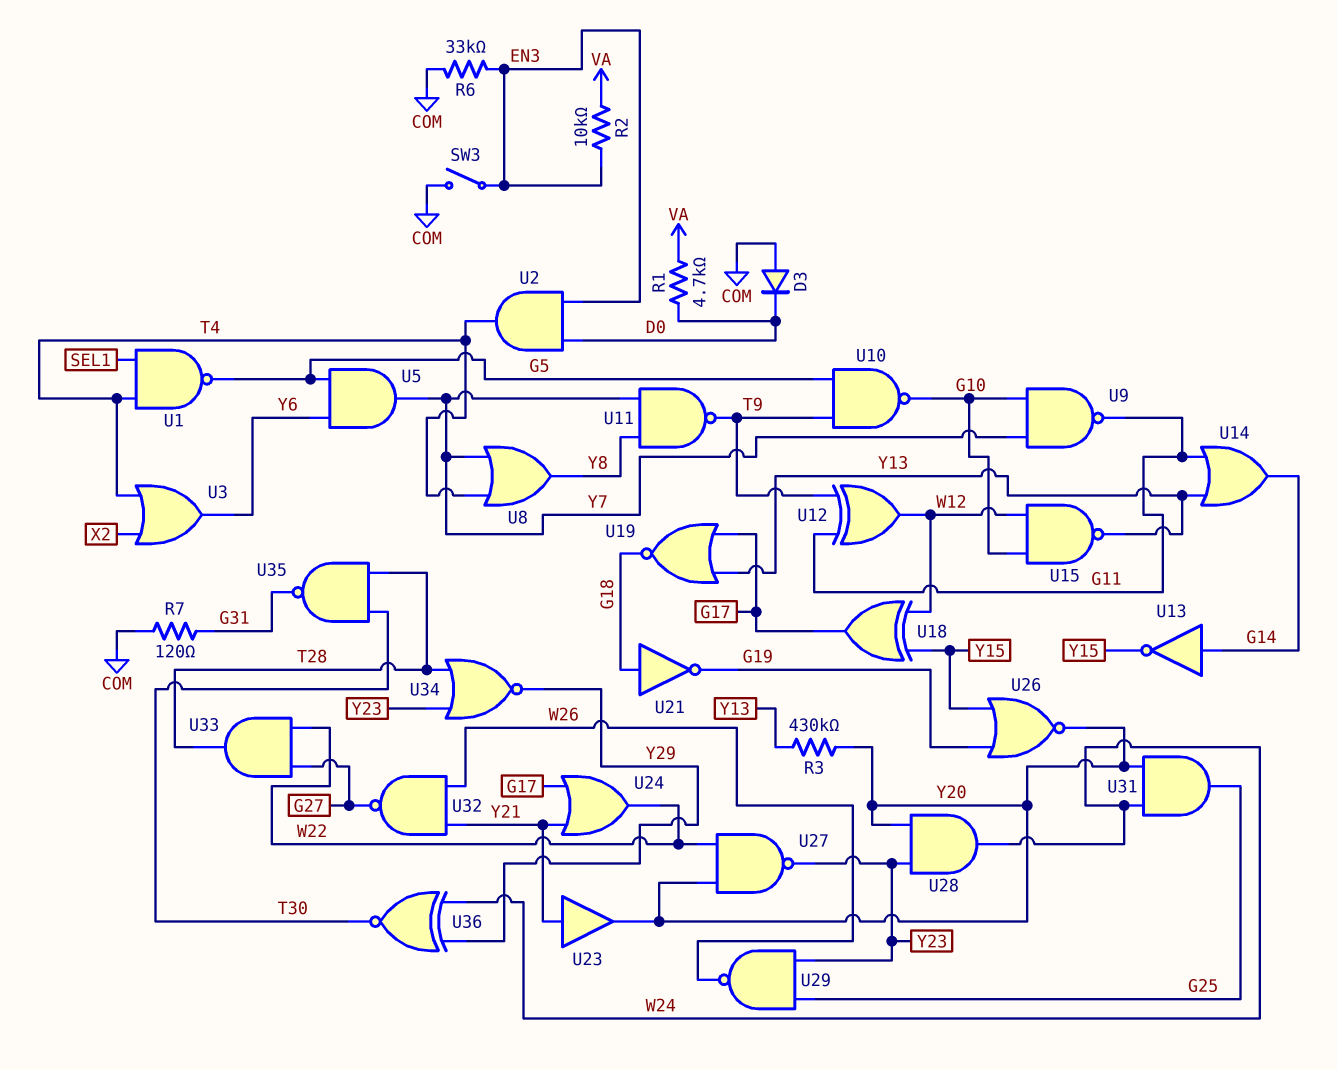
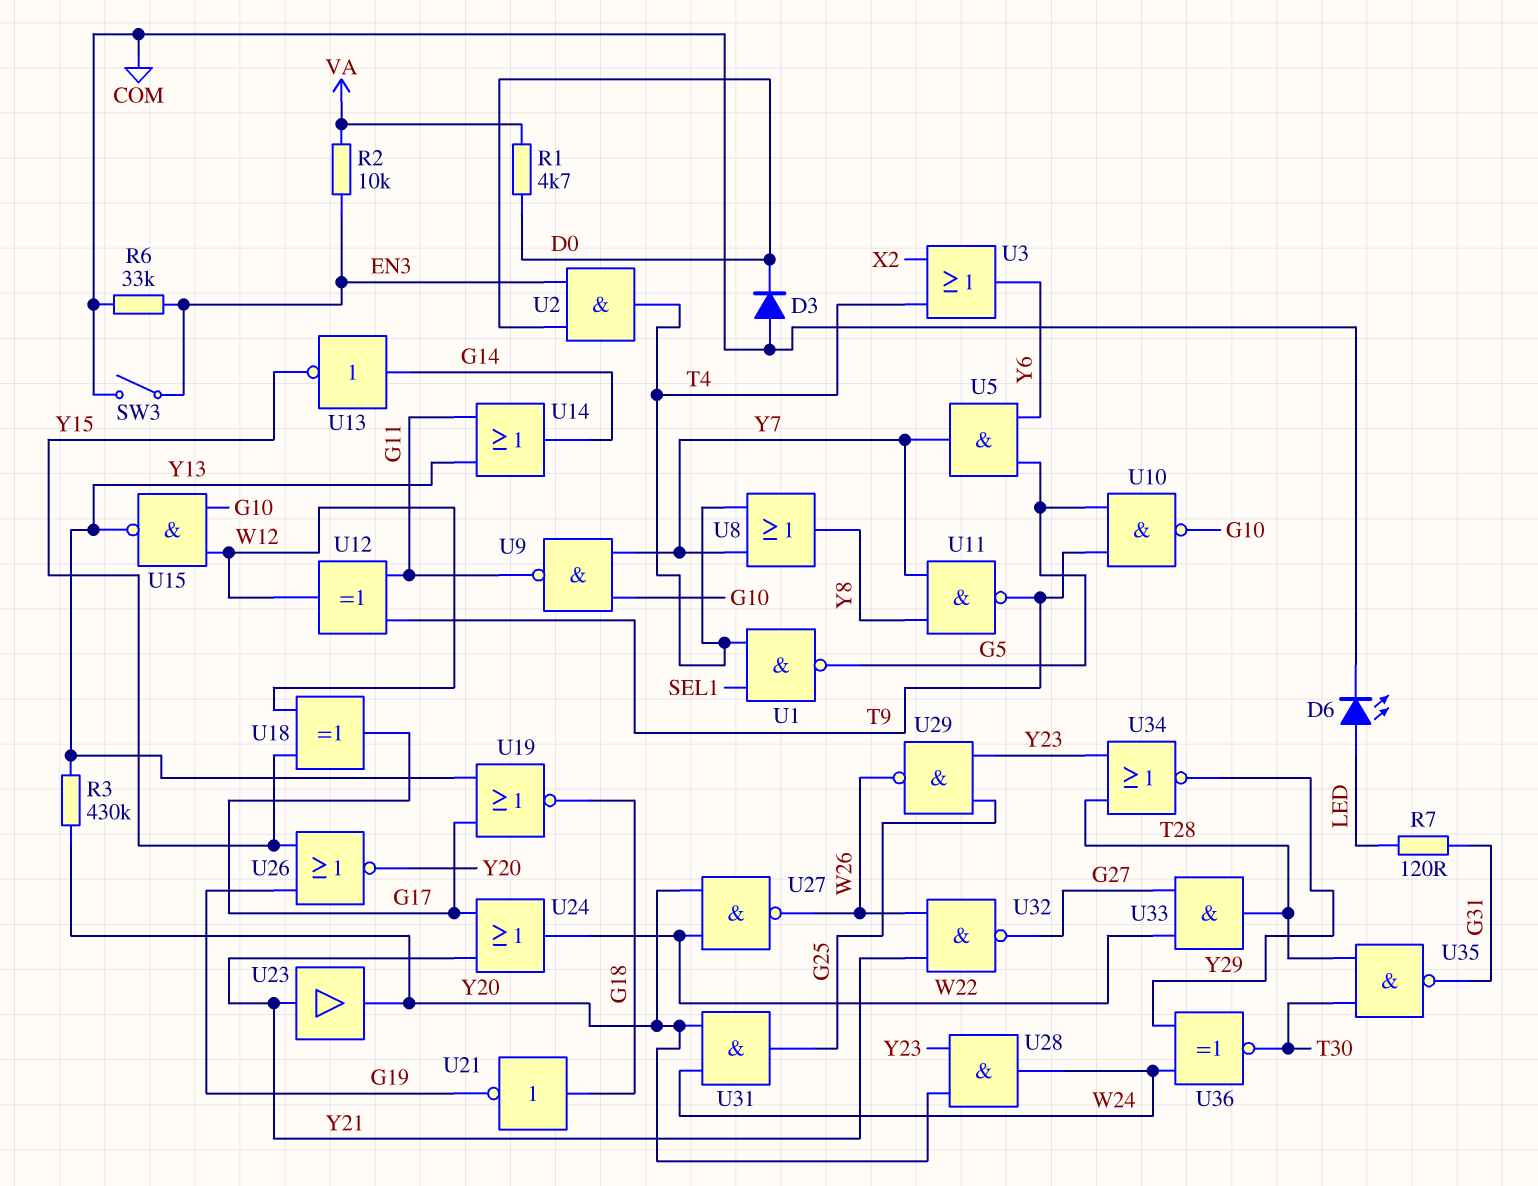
D6: none -> LED (A LED, K COM)
R7: 120 (COM, G31) -> 120 (G31, LED)
U27: NAND (in W22, in Y20, out Y23) -> NAND (in W22, in Y20, out W26)

